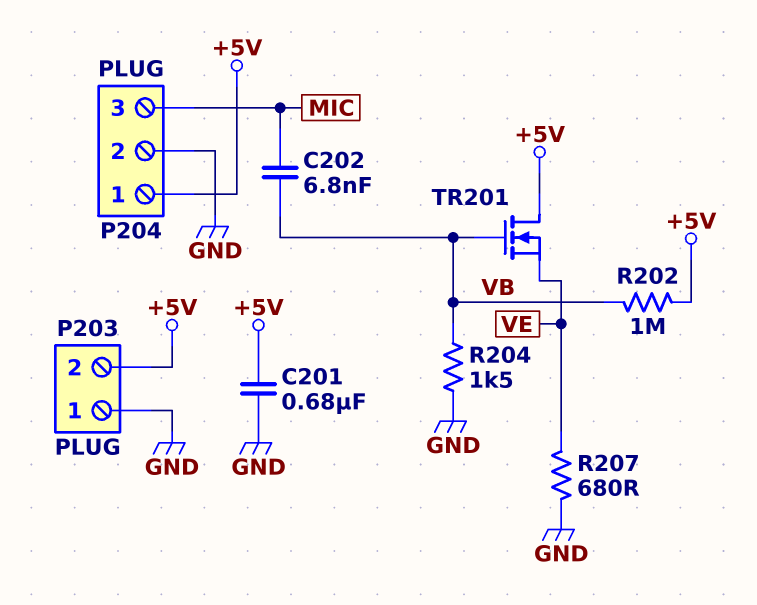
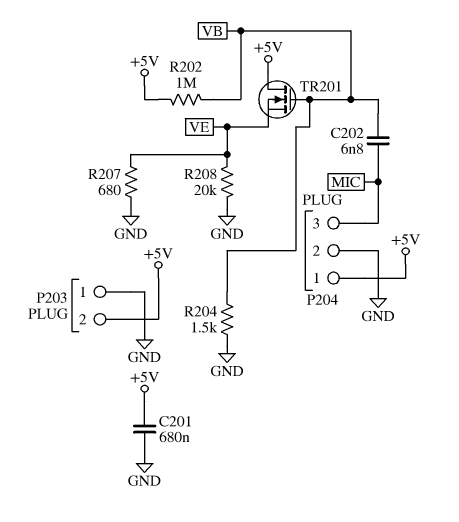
R208: none -> 20k (GND, VE)

